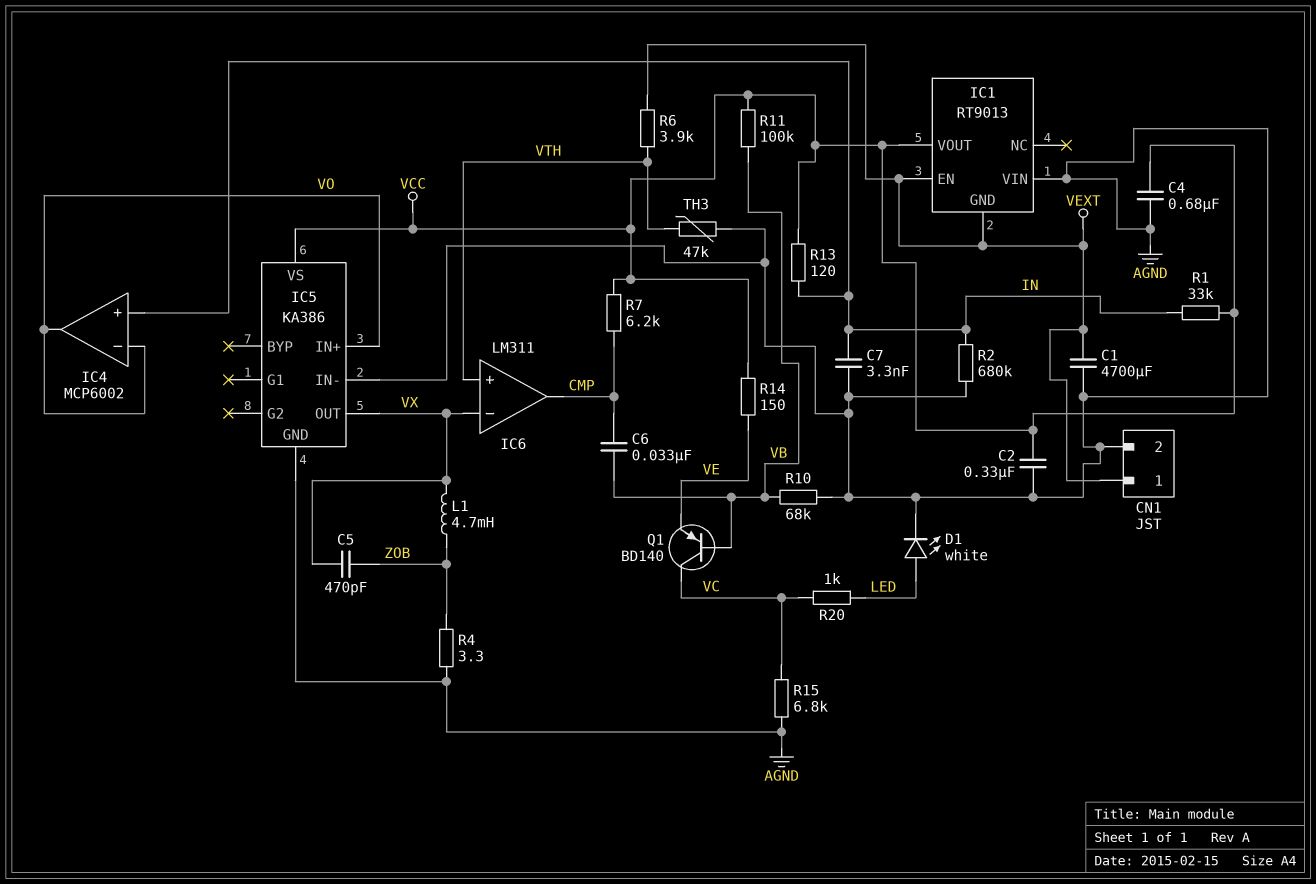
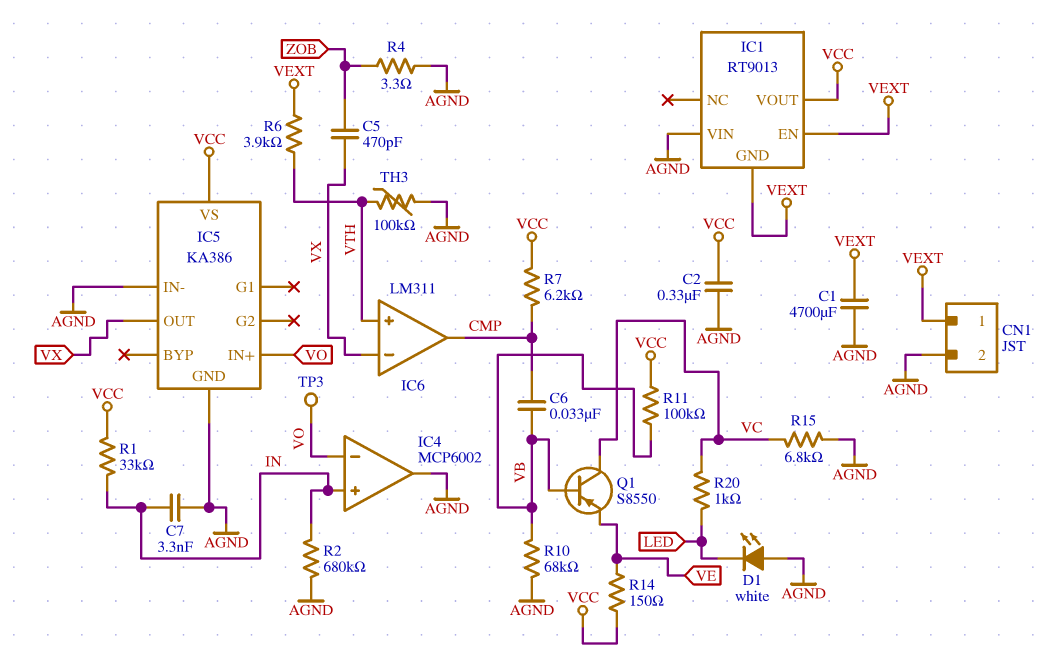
C4: 680nF (AGND, VCC) -> none
D1: LED white (A LED, K AGND) -> LED white (A AGND, K LED)
IC4 pin out: VO -> AGND
L1: 4.7mH (VX, ZOB) -> none
Q1: PNP BD140 (B VB, C VC, E VE) -> PNP S8550 (B VB, C VC, E VE)
R13: 120 (IN, VCC) -> none
TH3: 47k (AGND, VTH) -> 100k (AGND, VTH)
TP3: none -> test point (VO)

